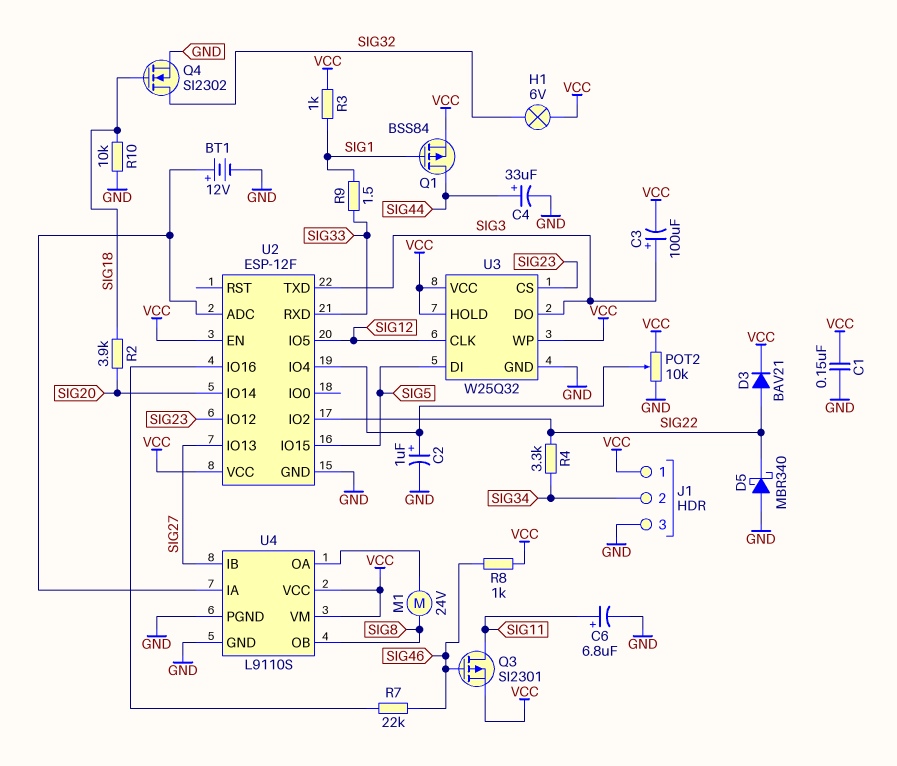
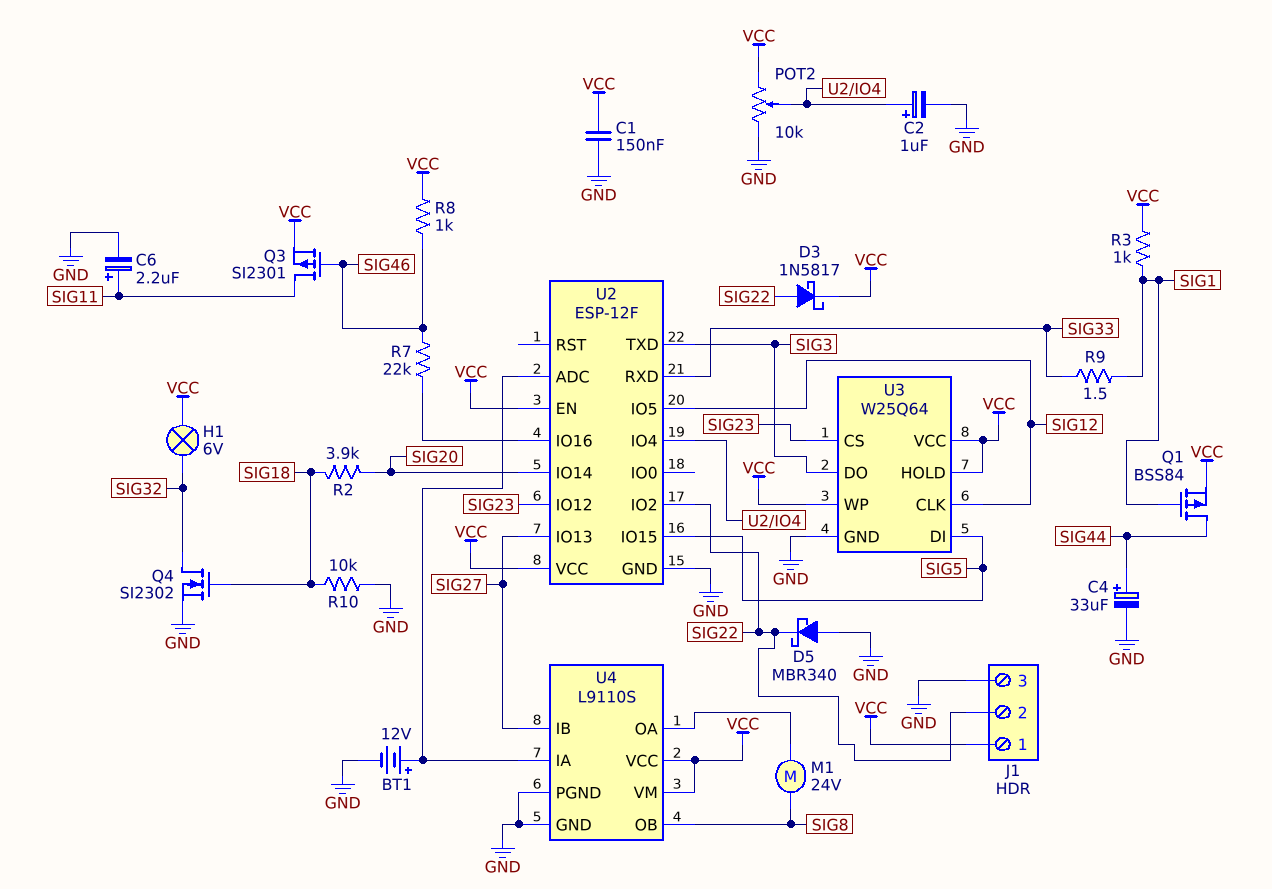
C3: 100uF (plus SIG3, minus VCC) -> none
C6: 6.8uF (plus SIG11, minus GND) -> 2.2uF (plus SIG11, minus GND)
D3: diode BAV21 (A SIG22, K VCC) -> schottky 1N5817 (A SIG22, K VCC)
J1 pin 2: SIG34 -> SIG22
R4: 3.3k (SIG22, SIG34) -> none
U3: W25Q32 -> W25Q64

